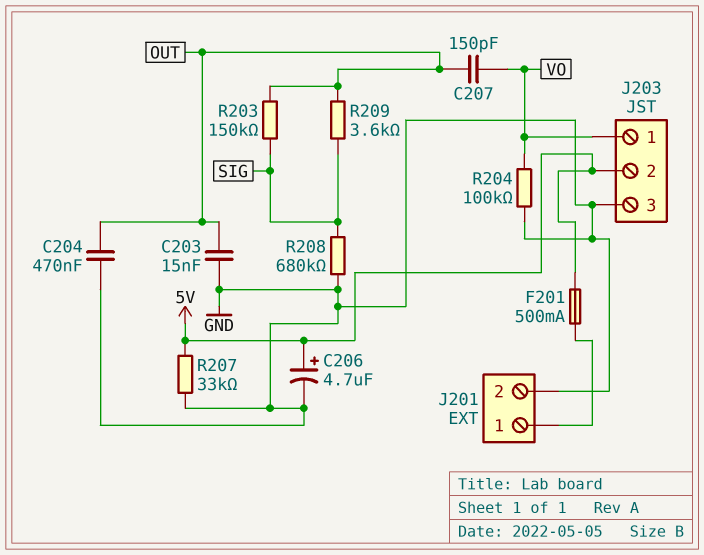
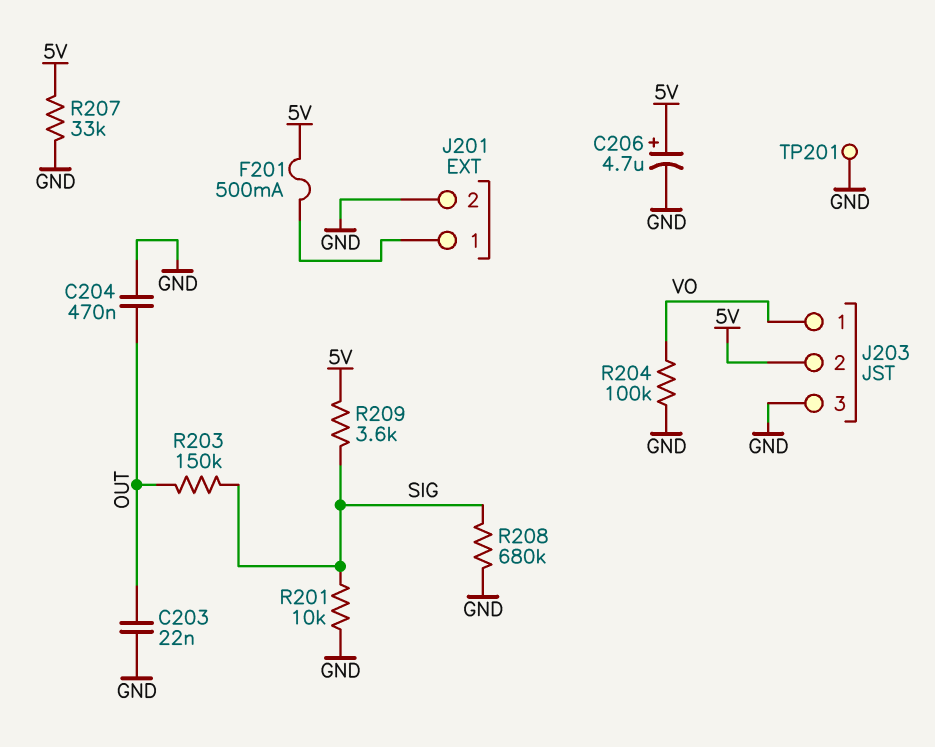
C203: 15nF (GND, OUT) -> 22nF (GND, OUT)
C207: 150pF (OUT, VO) -> none
R201: none -> 10k (GND, SIG)
R209: 3.6k (OUT, SIG) -> 3.6k (5V, SIG)
TP201: none -> test point (GND)

